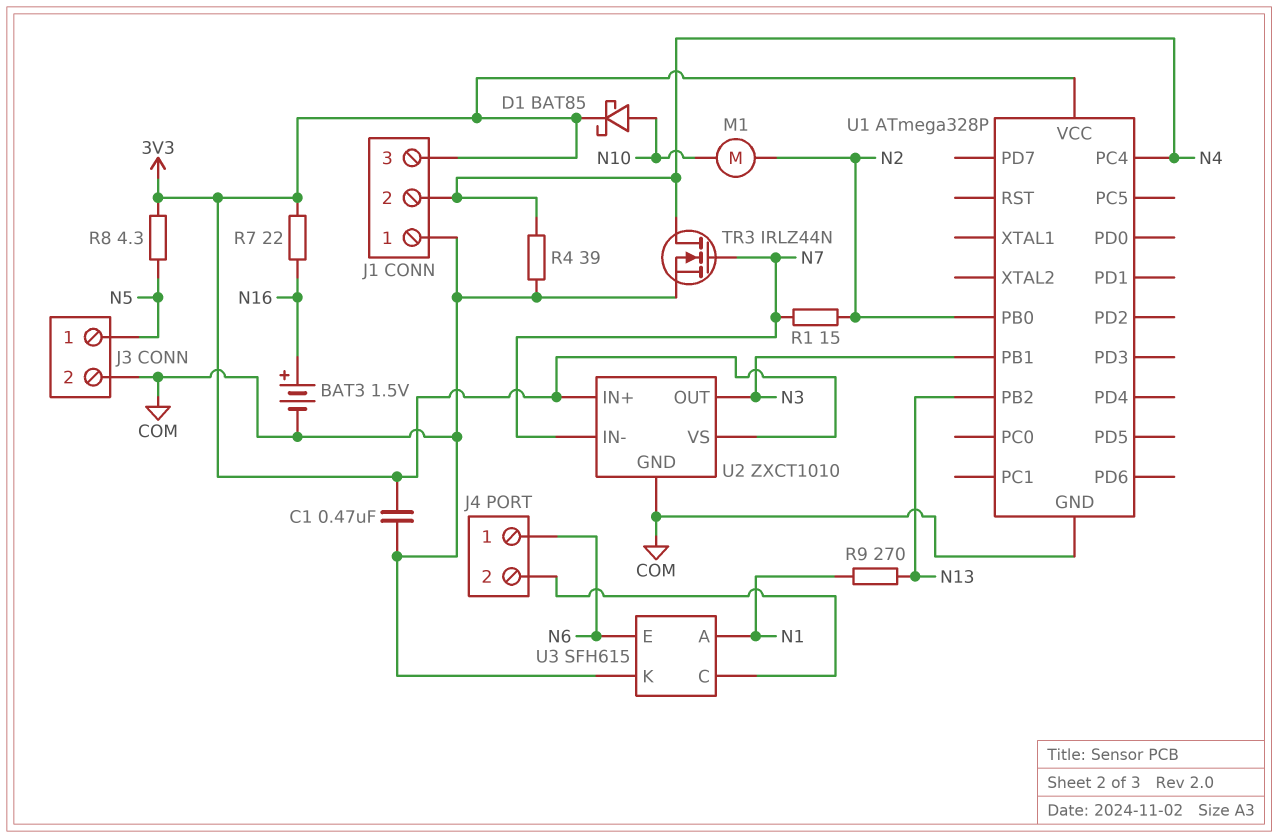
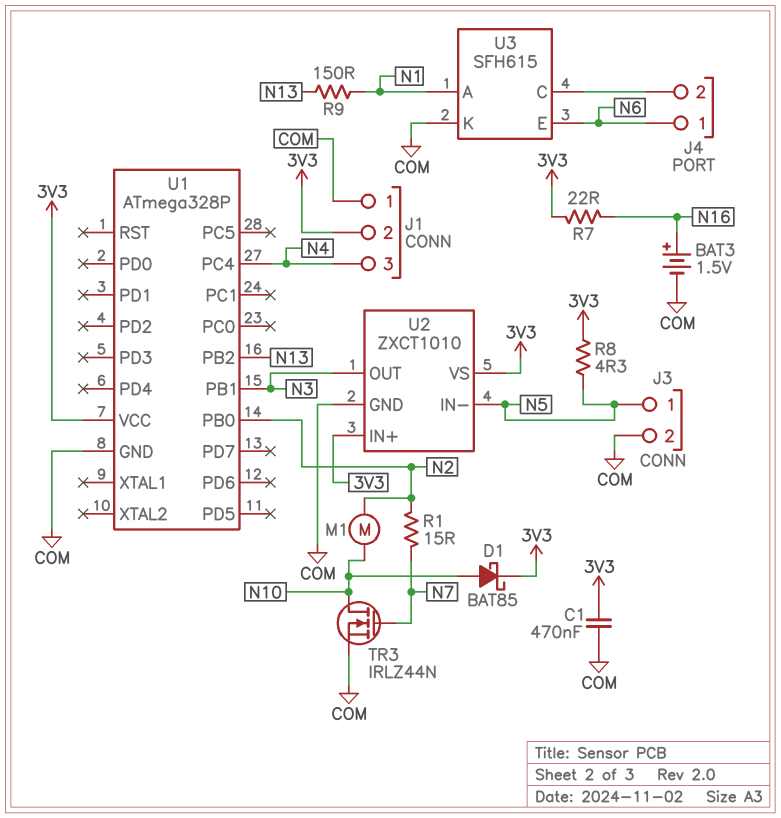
J1 pin 2: N4 -> 3V3
J1 pin 3: 3V3 -> N4
R4: 39 (COM, N4) -> none
R9: 270 (N1, N13) -> 150 (N1, N13)
TR3: NMOS IRLZ44N (G N7, D N4, S COM) -> NMOS IRLZ44N (G N7, D N10, S COM)
U2 pin IN-: N7 -> N5

